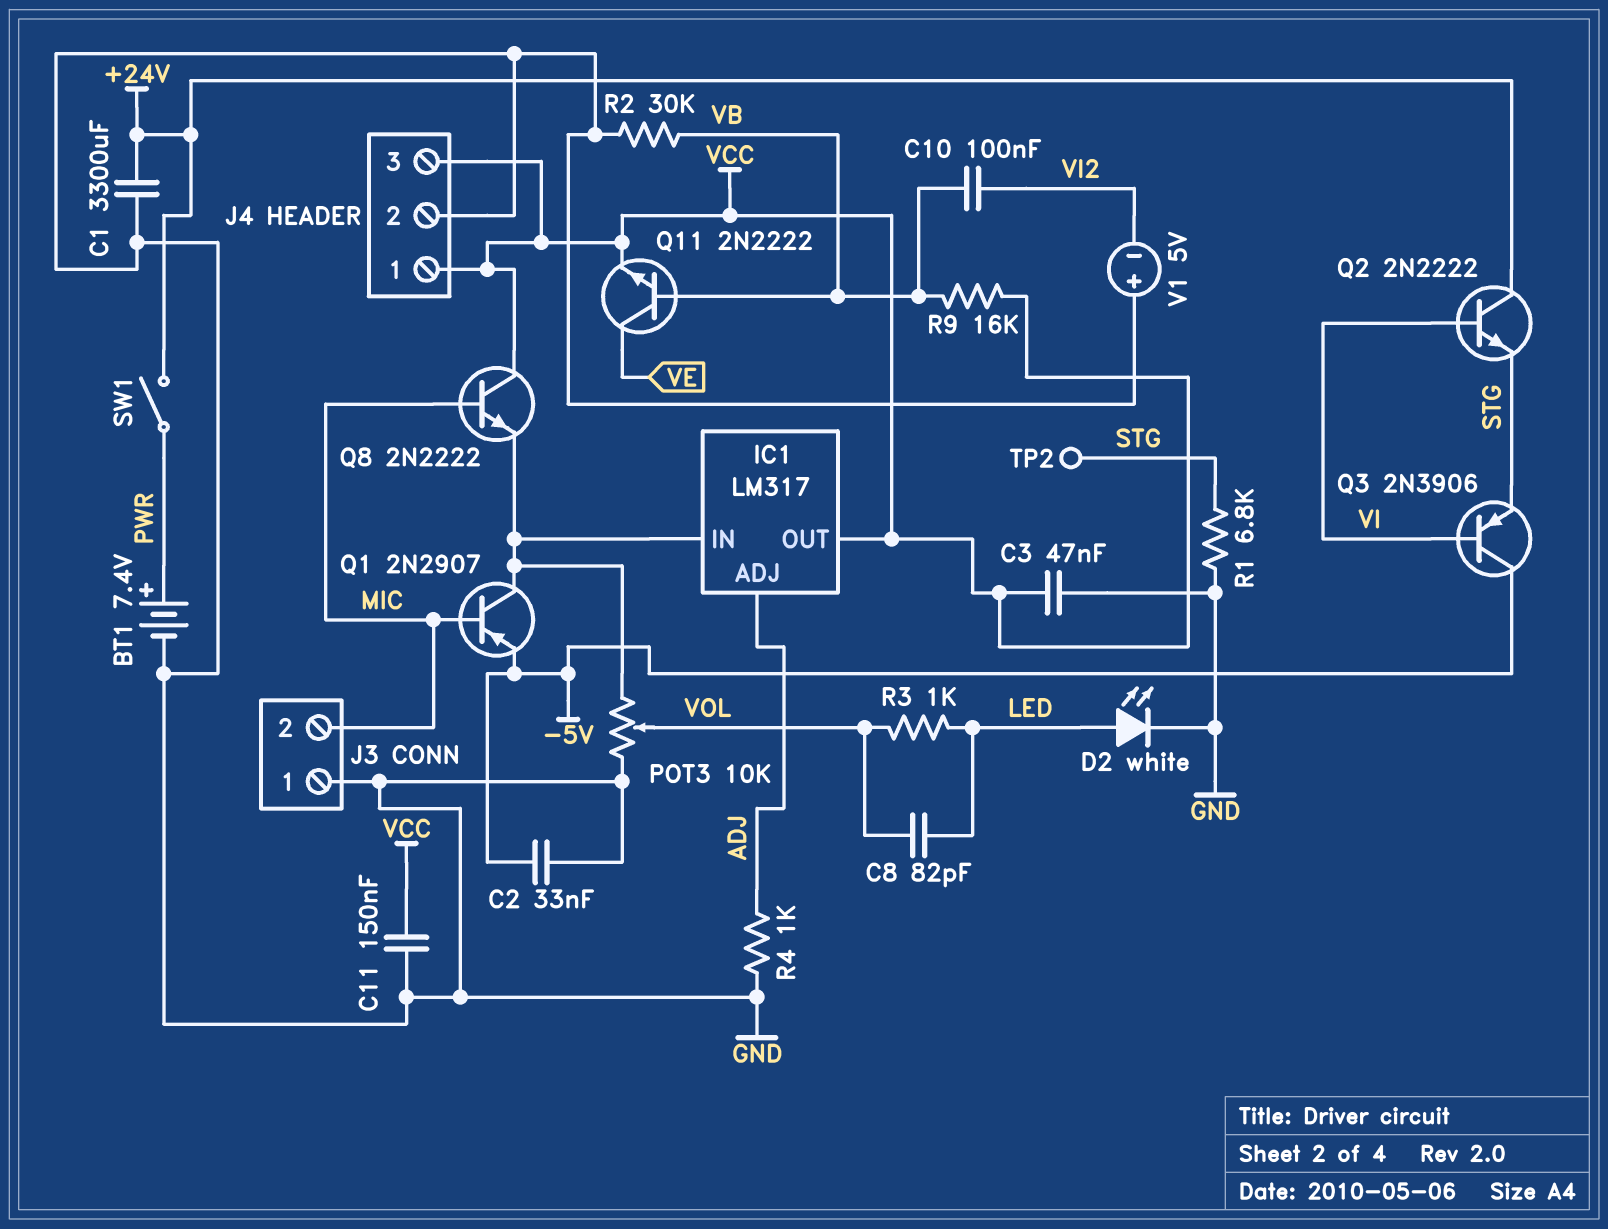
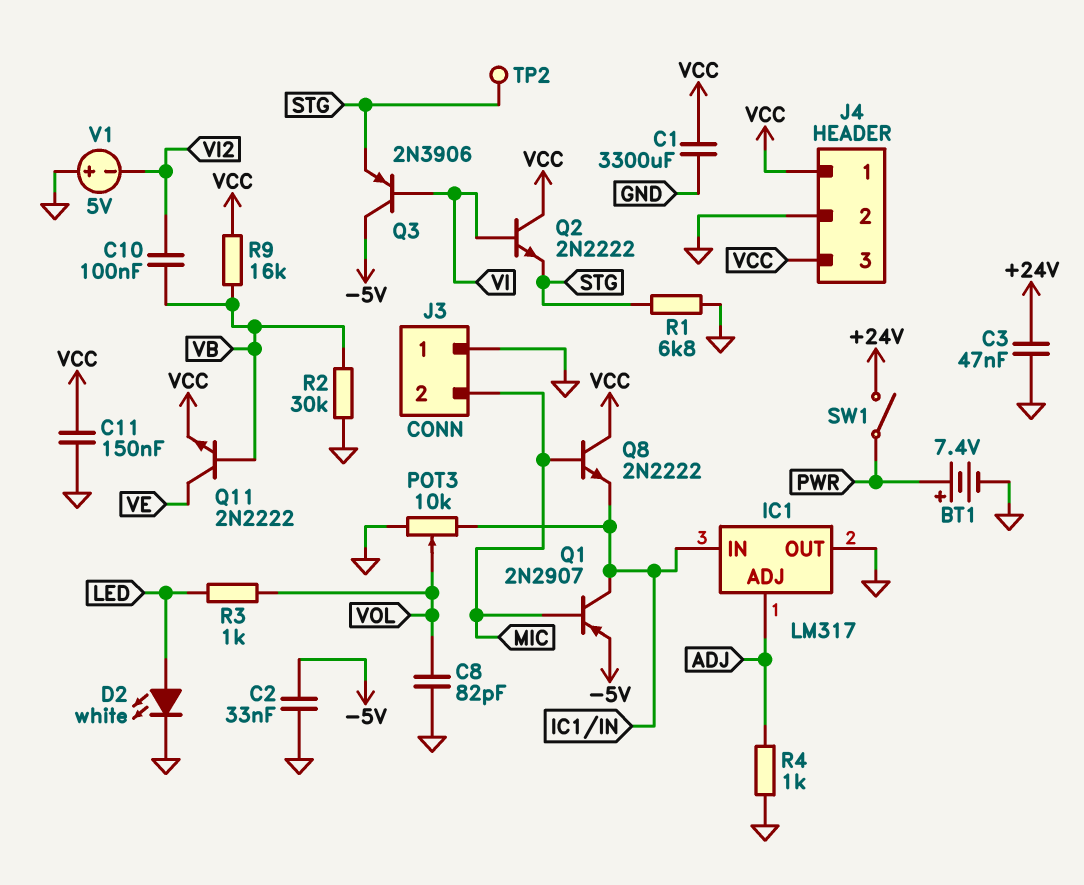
C1: 3300uF (+24V, GND) -> 3300uF (GND, VCC)
C3: 47nF (GND, VCC) -> 47nF (+24V, GND)
C8: 82pF (LED, VOL) -> 82pF (GND, VOL)
IC1 pin OUT: VCC -> GND
Q2: NPN 2N2222 (B VI, C +24V, E STG) -> NPN 2N2222 (B VI, C VCC, E STG)

